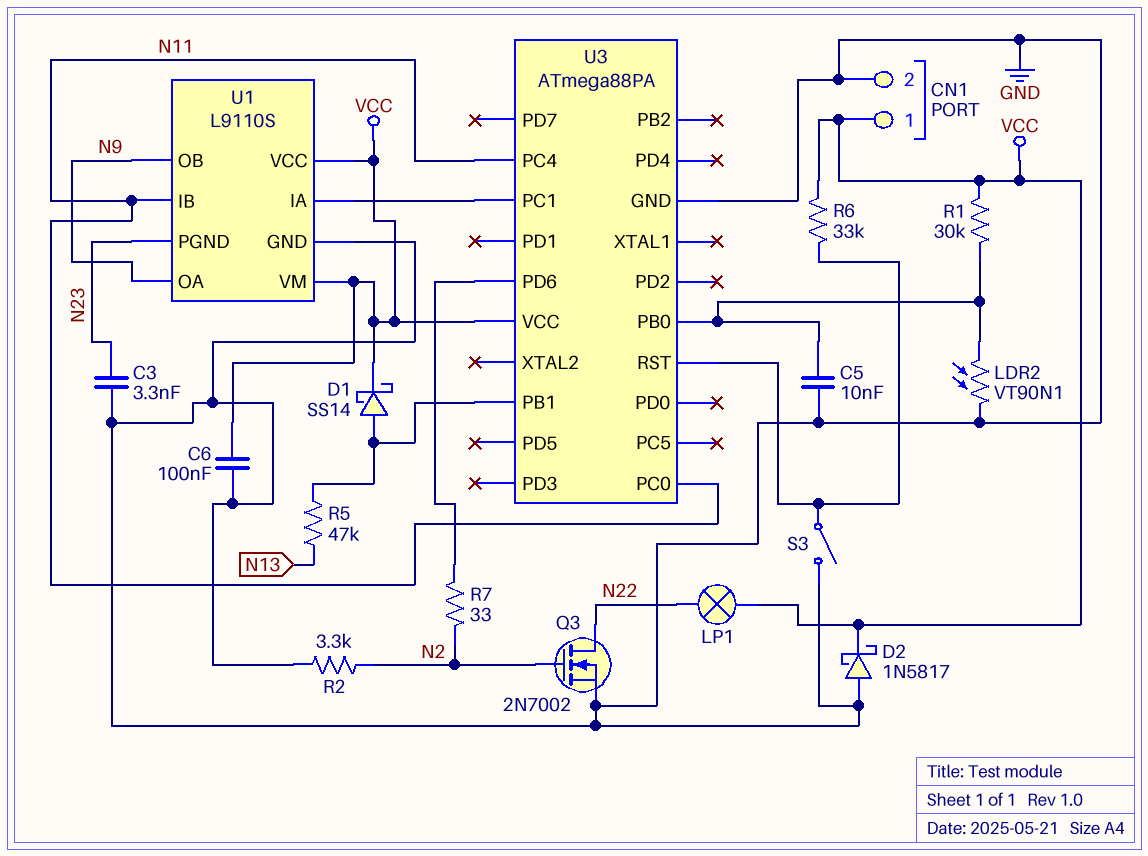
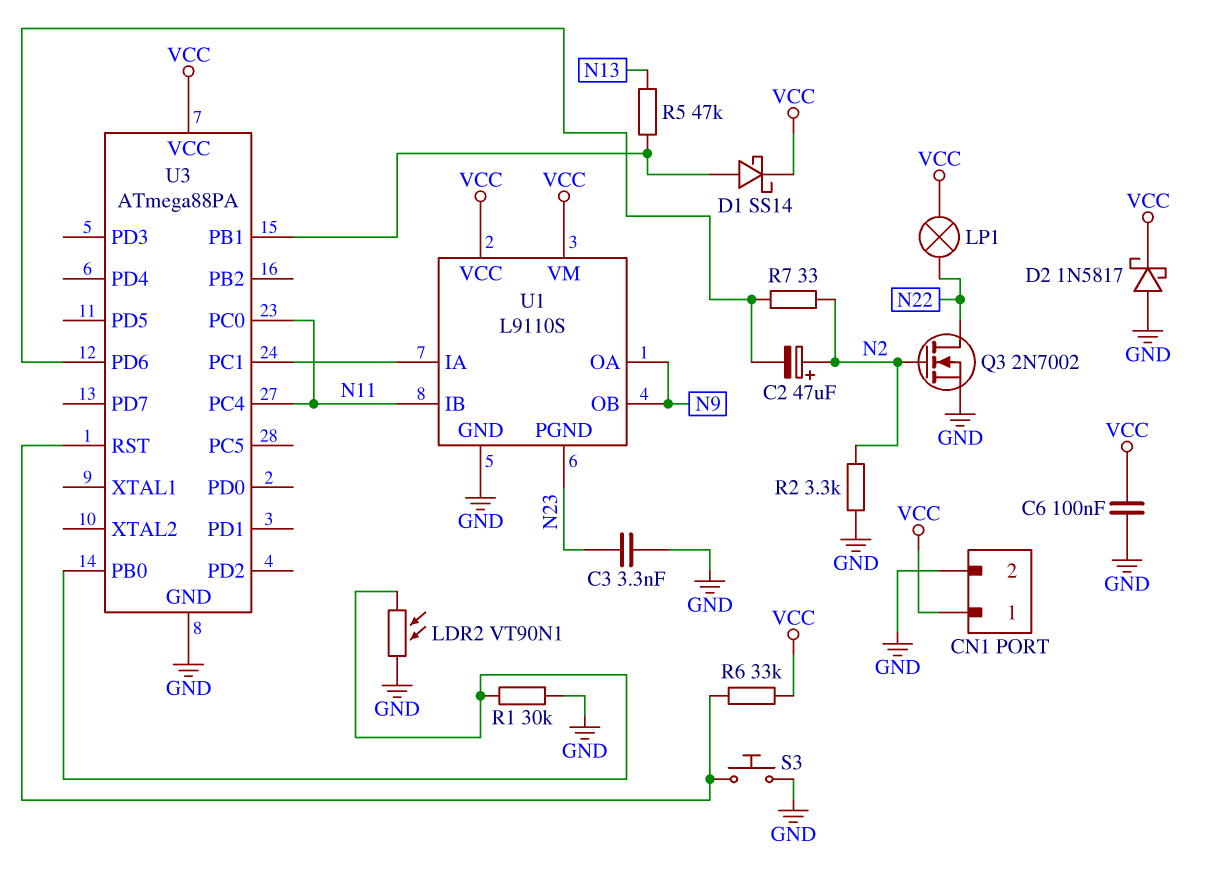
C2: none -> 47uF (plus N2, minus U3/PD6)
C5: 10nF (GND, U3/PB0) -> none
R1: 30k (U3/PB0, VCC) -> 30k (GND, U3/PB0)
S3: switch (GND, U3/RST) -> button (GND, U3/RST)

